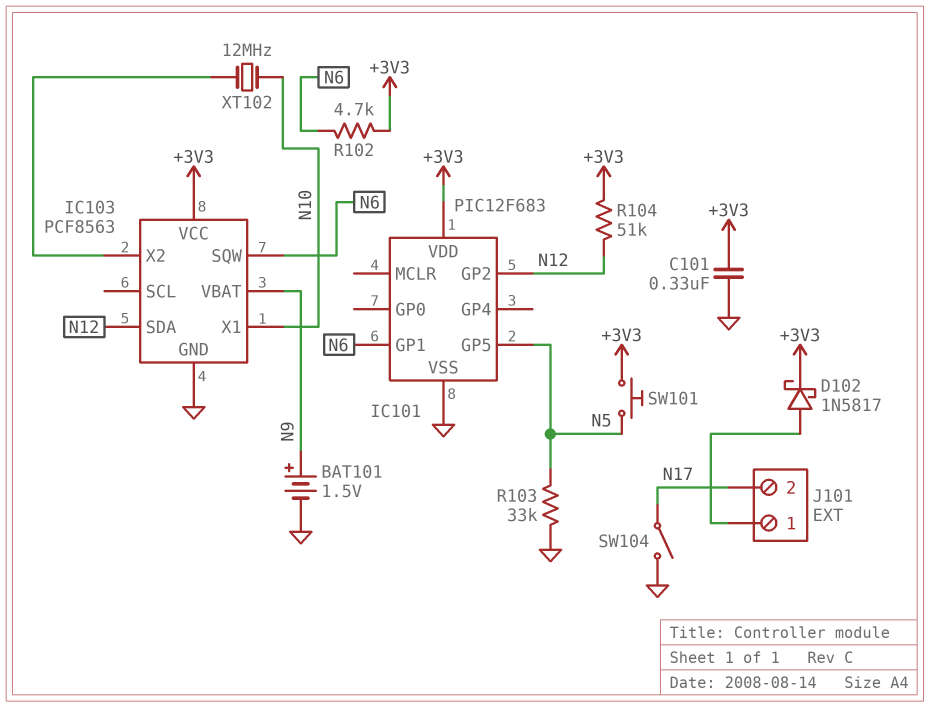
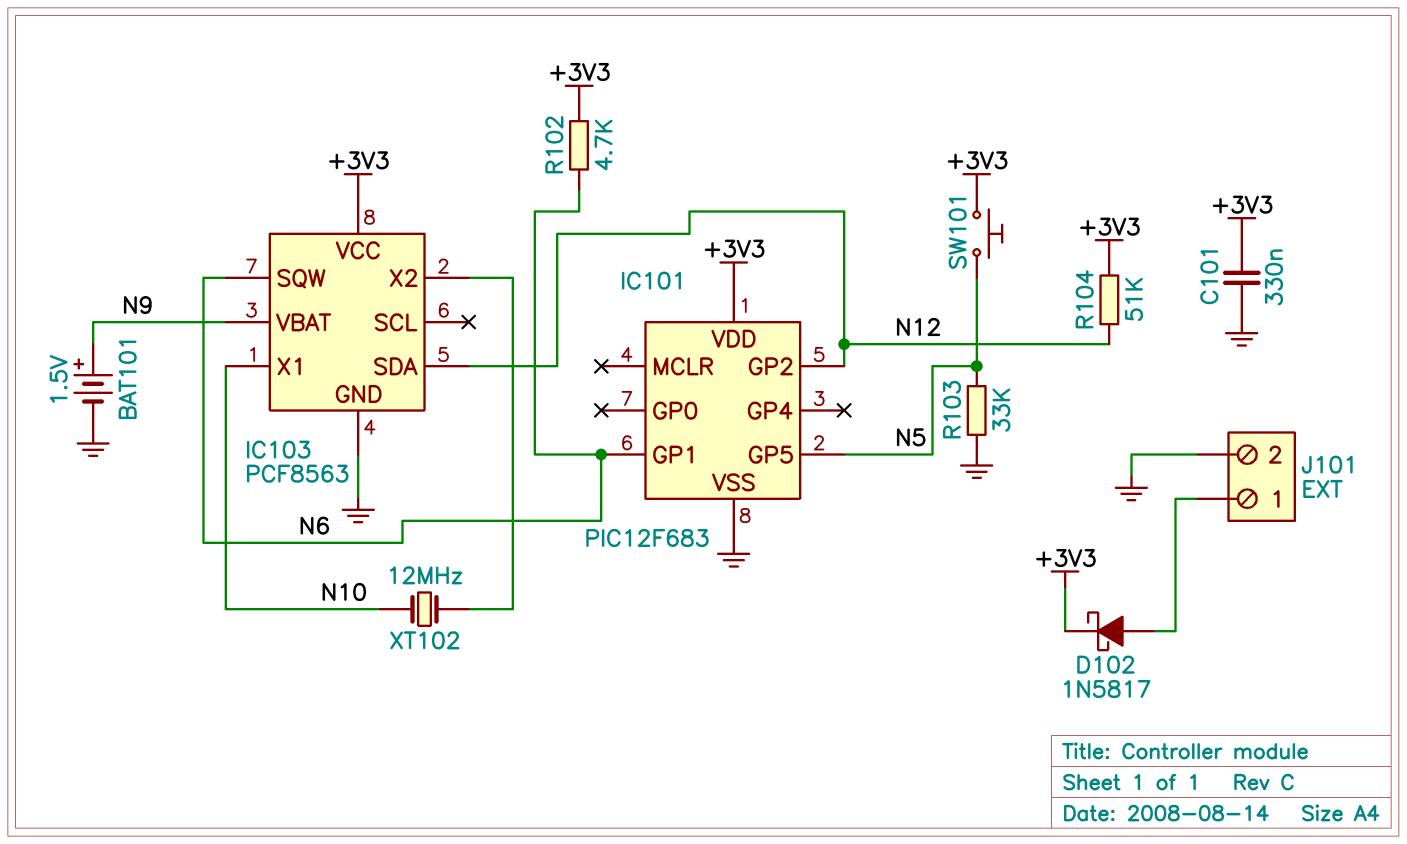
J101 pin 2: N17 -> GND
SW104: switch (GND, N17) -> none

